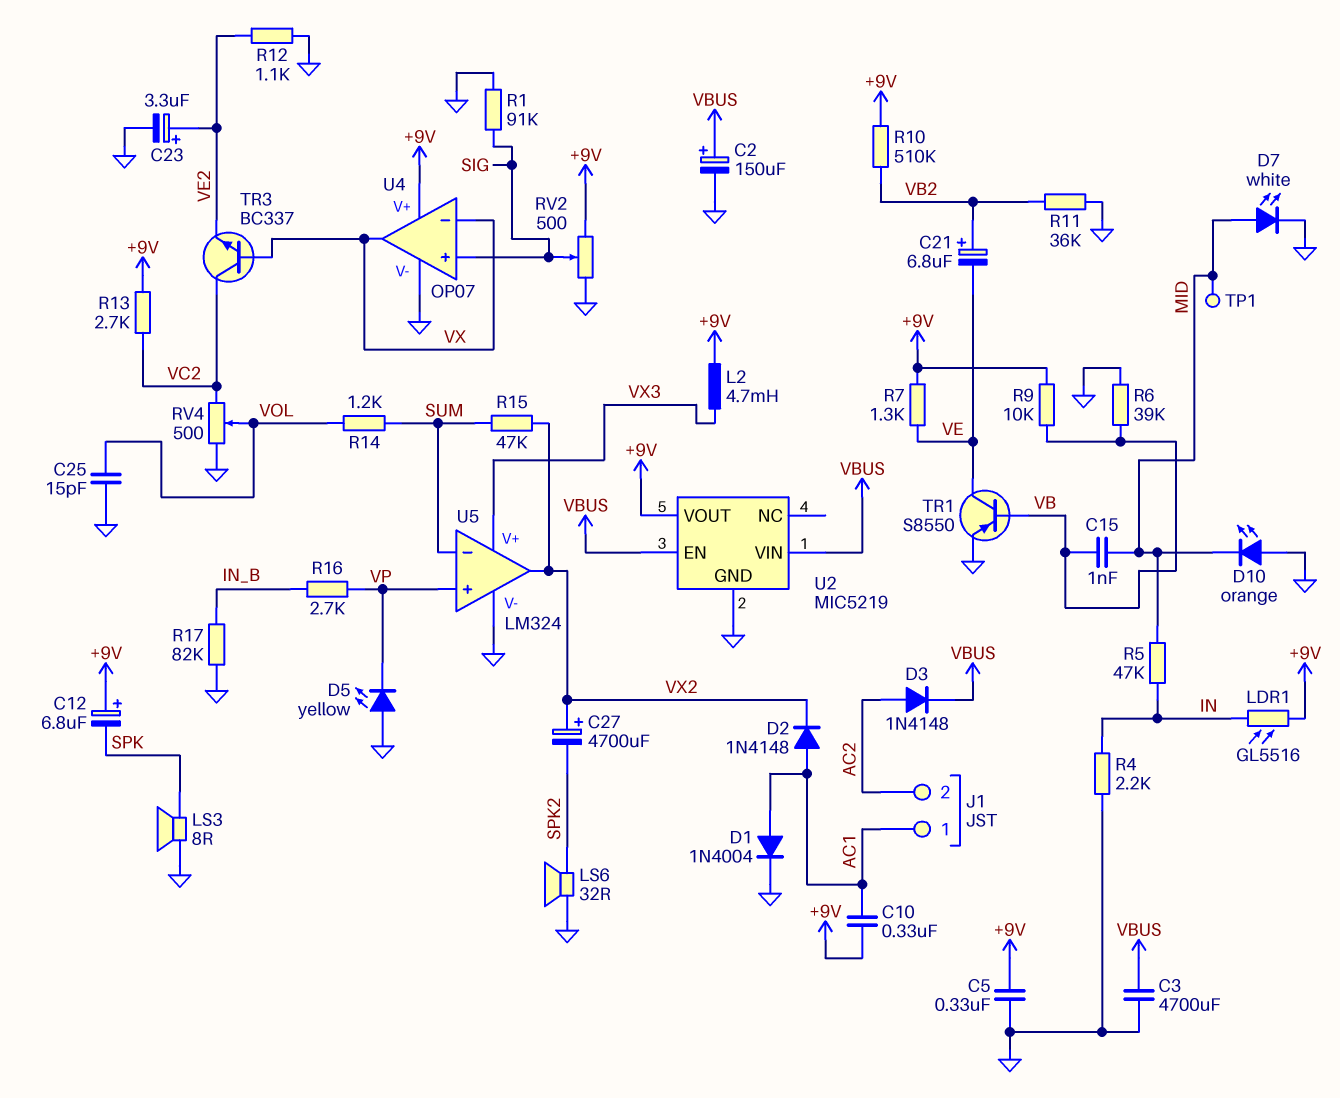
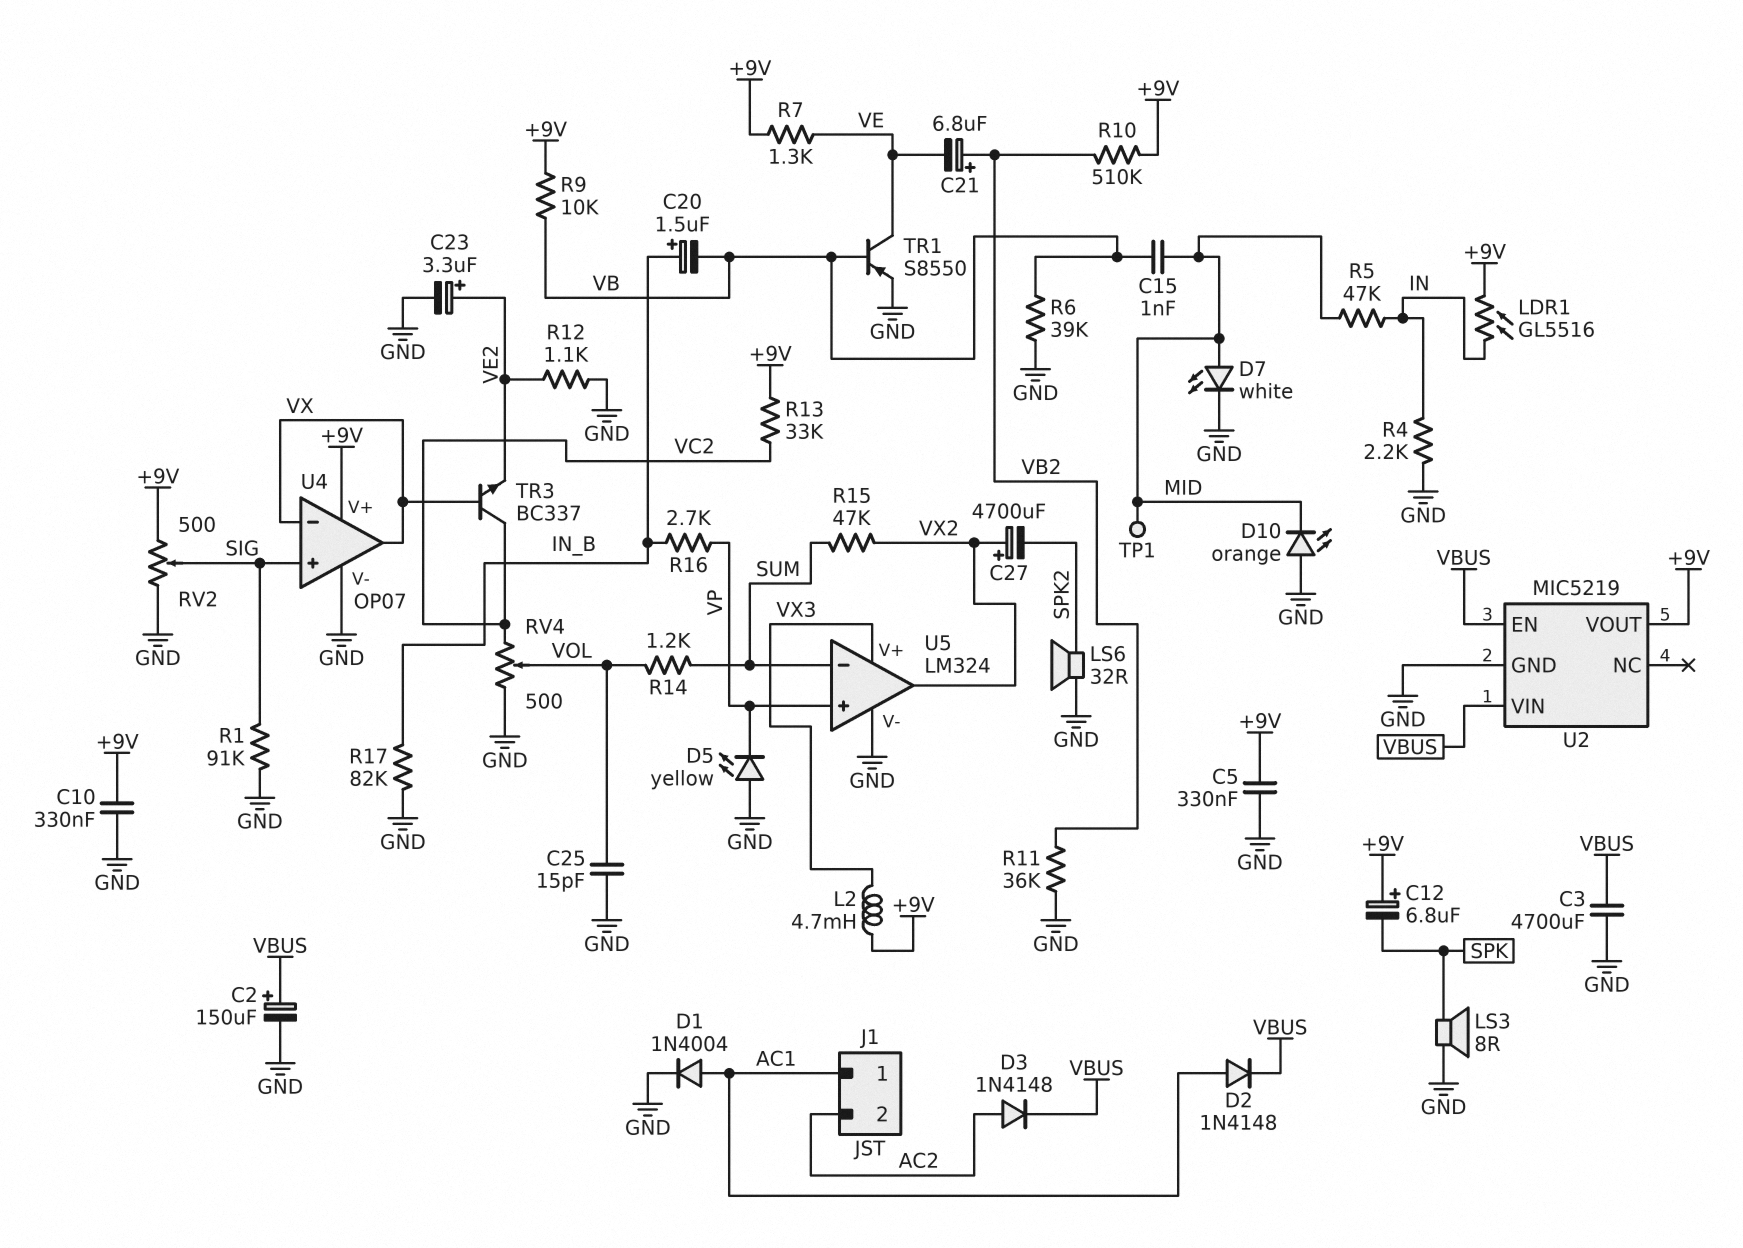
C10: 330nF (+9V, AC1) -> 330nF (+9V, GND)
C20: none -> 1.5uF (plus IN_B, minus VB)
D2: diode 1N4148 (A AC1, K VX2) -> diode 1N4148 (A AC1, K VBUS)
R13: 2.7k (+9V, VC2) -> 33k (+9V, VC2)

